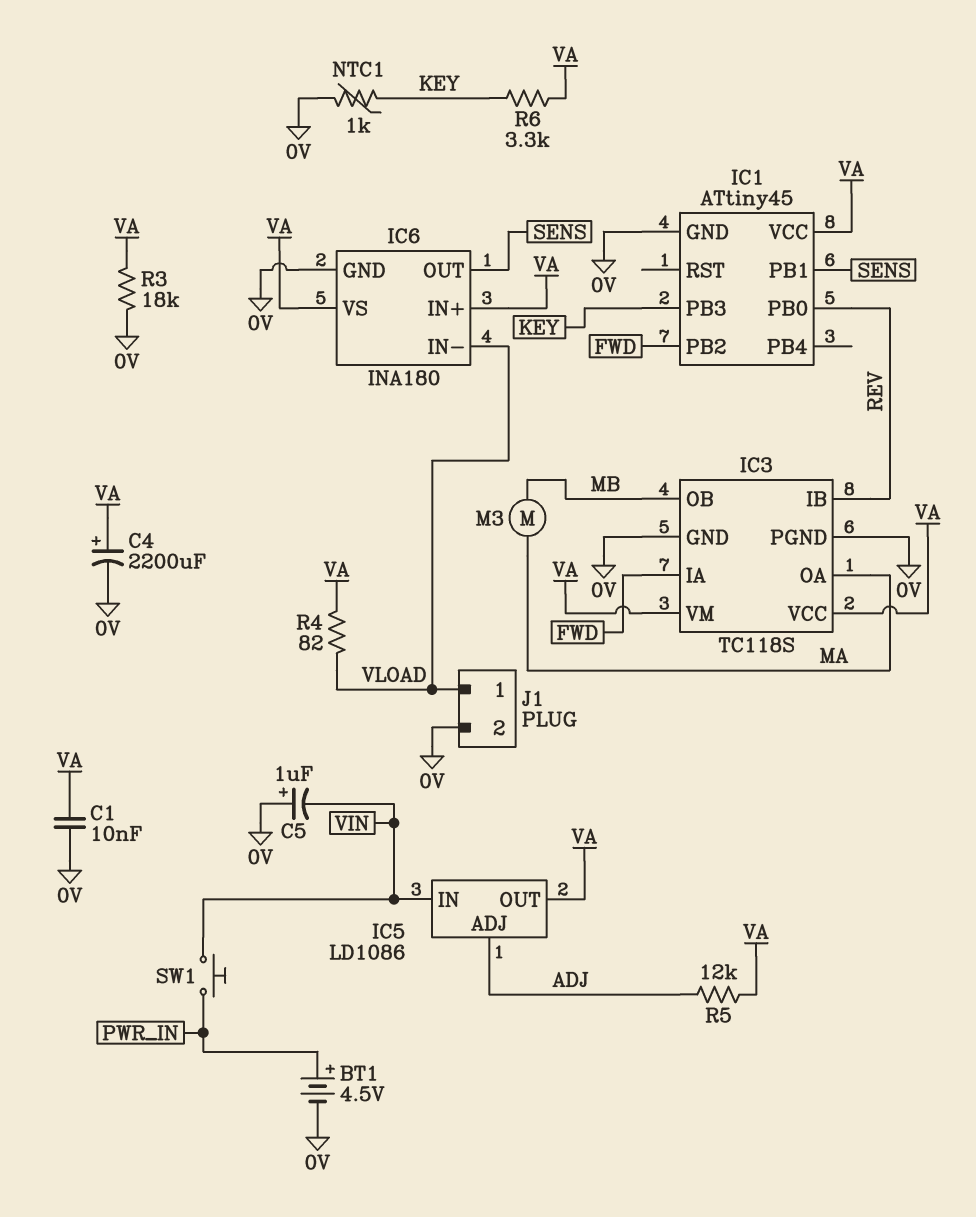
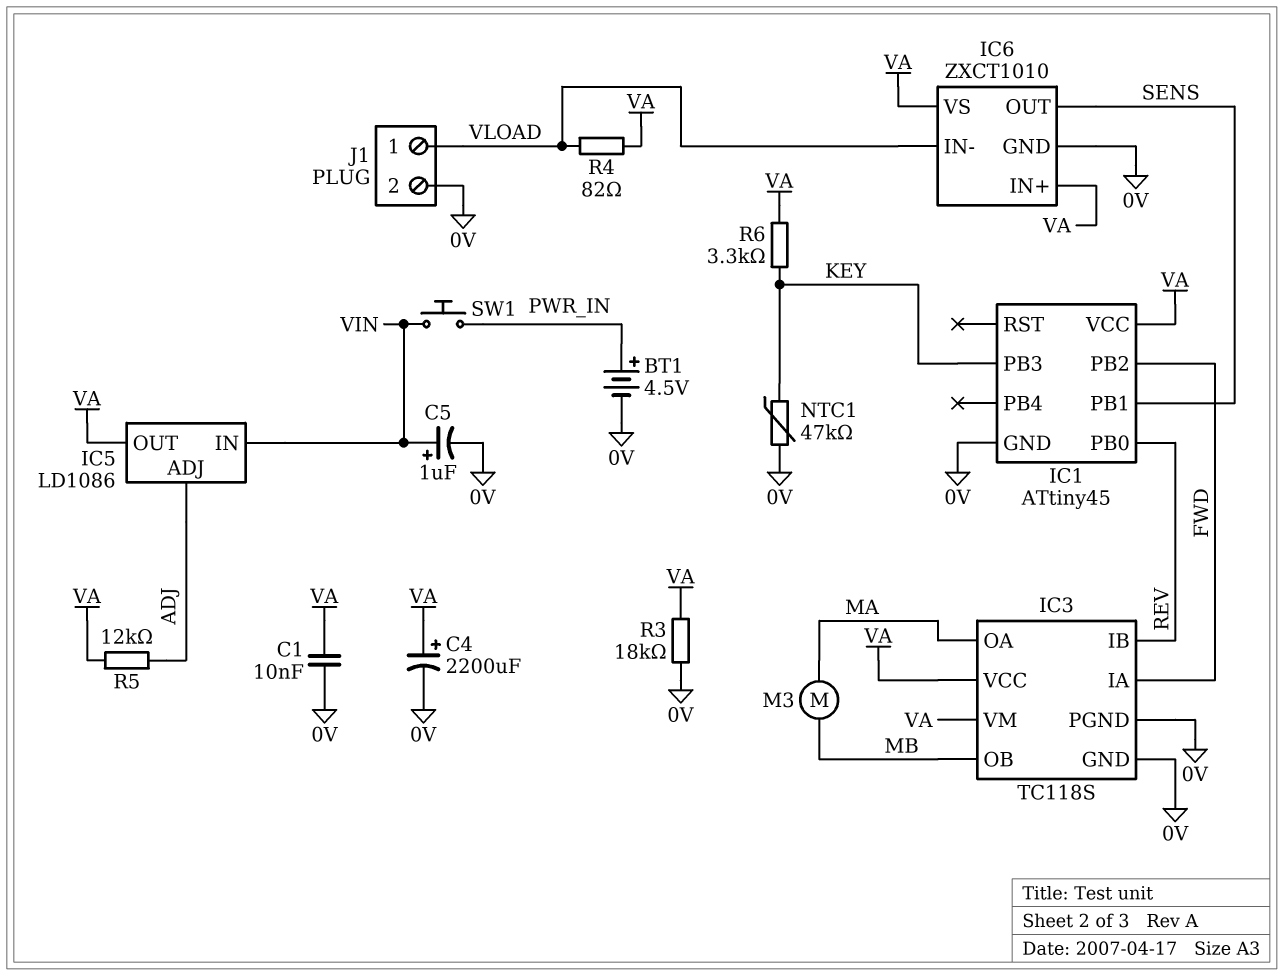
C5: 1uF (plus 0V, minus VIN) -> 1uF (plus VIN, minus 0V)
IC6: INA180 -> ZXCT1010
NTC1: 1k (0V, KEY) -> 47k (0V, KEY)

